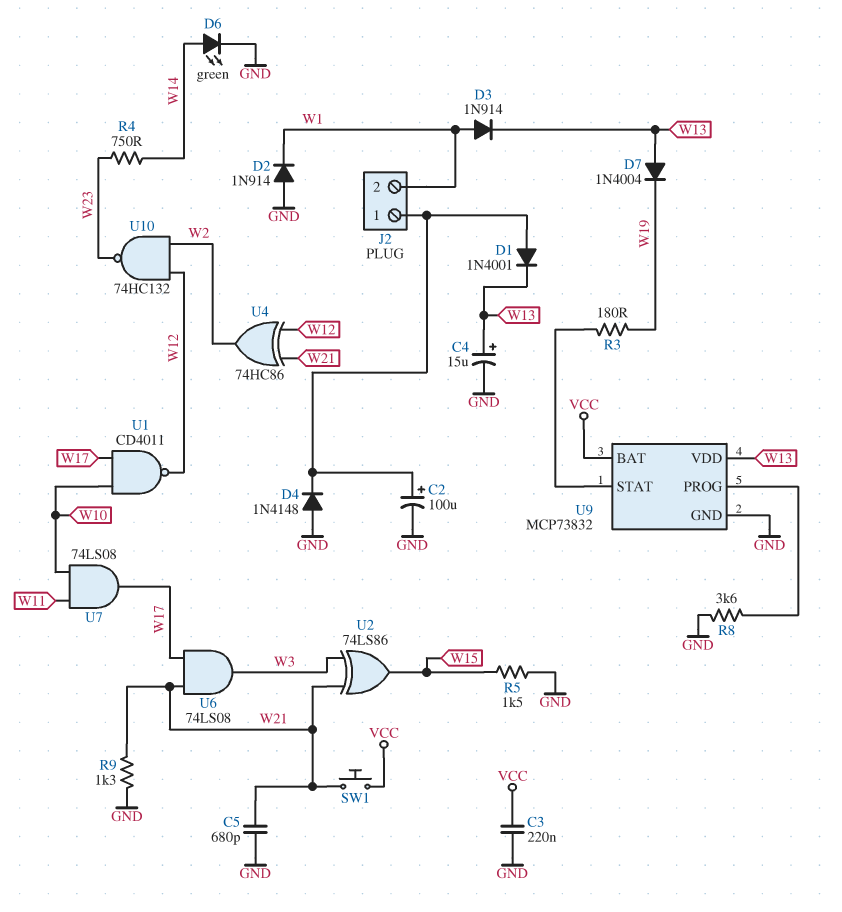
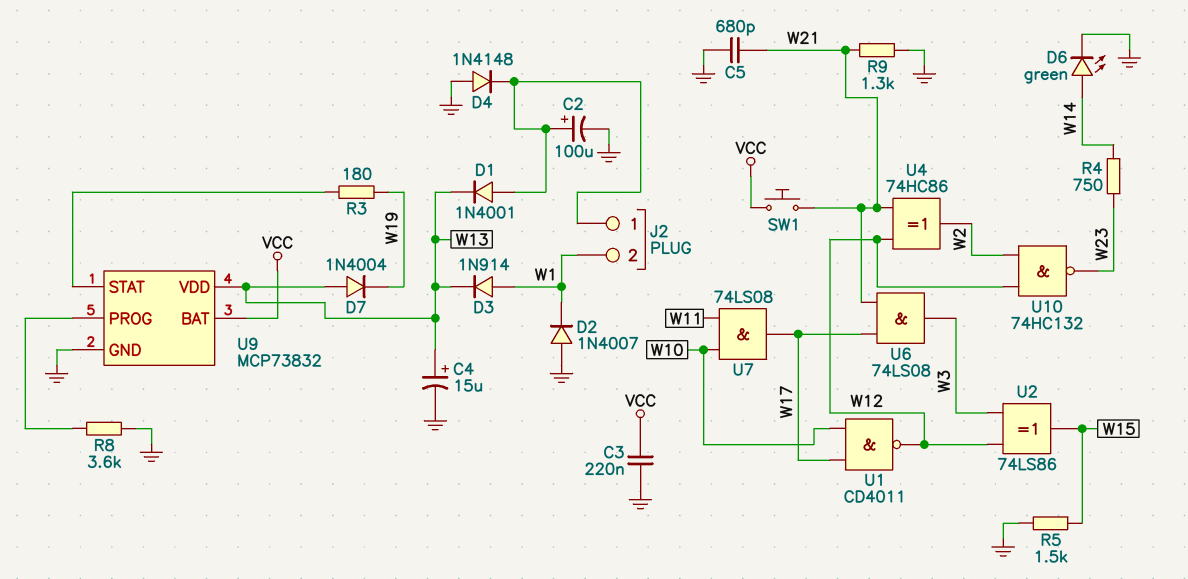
D2: diode 1N914 (A GND, K W1) -> diode 1N4007 (A GND, K W1)
U2: XOR 74LS86 (in W3, in W21, out W15) -> XOR 74LS86 (in W3, in W12, out W15)

